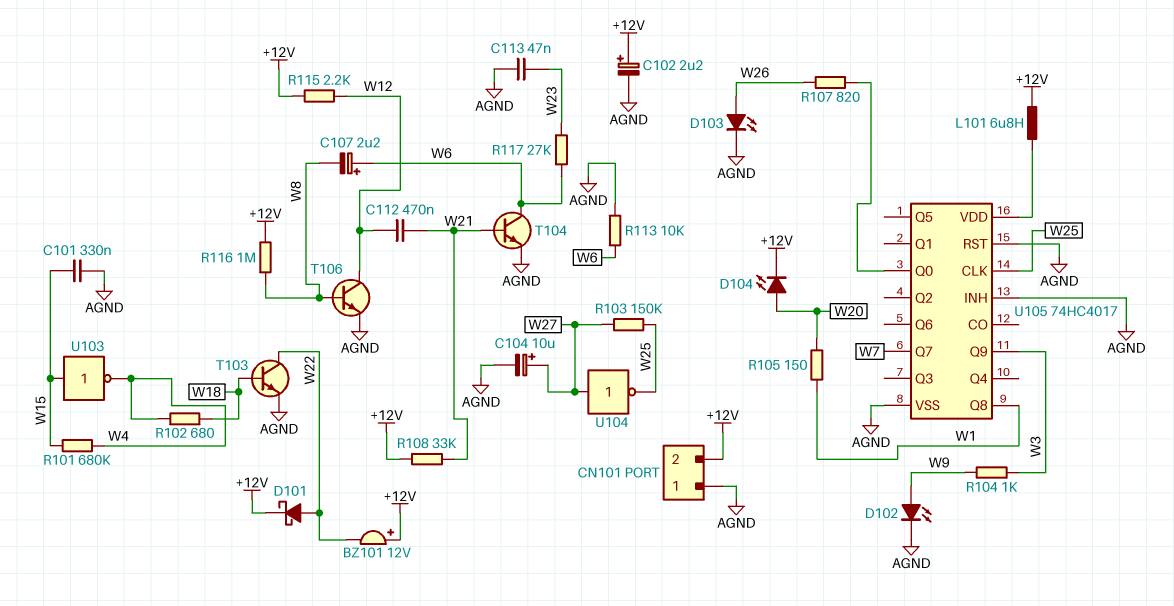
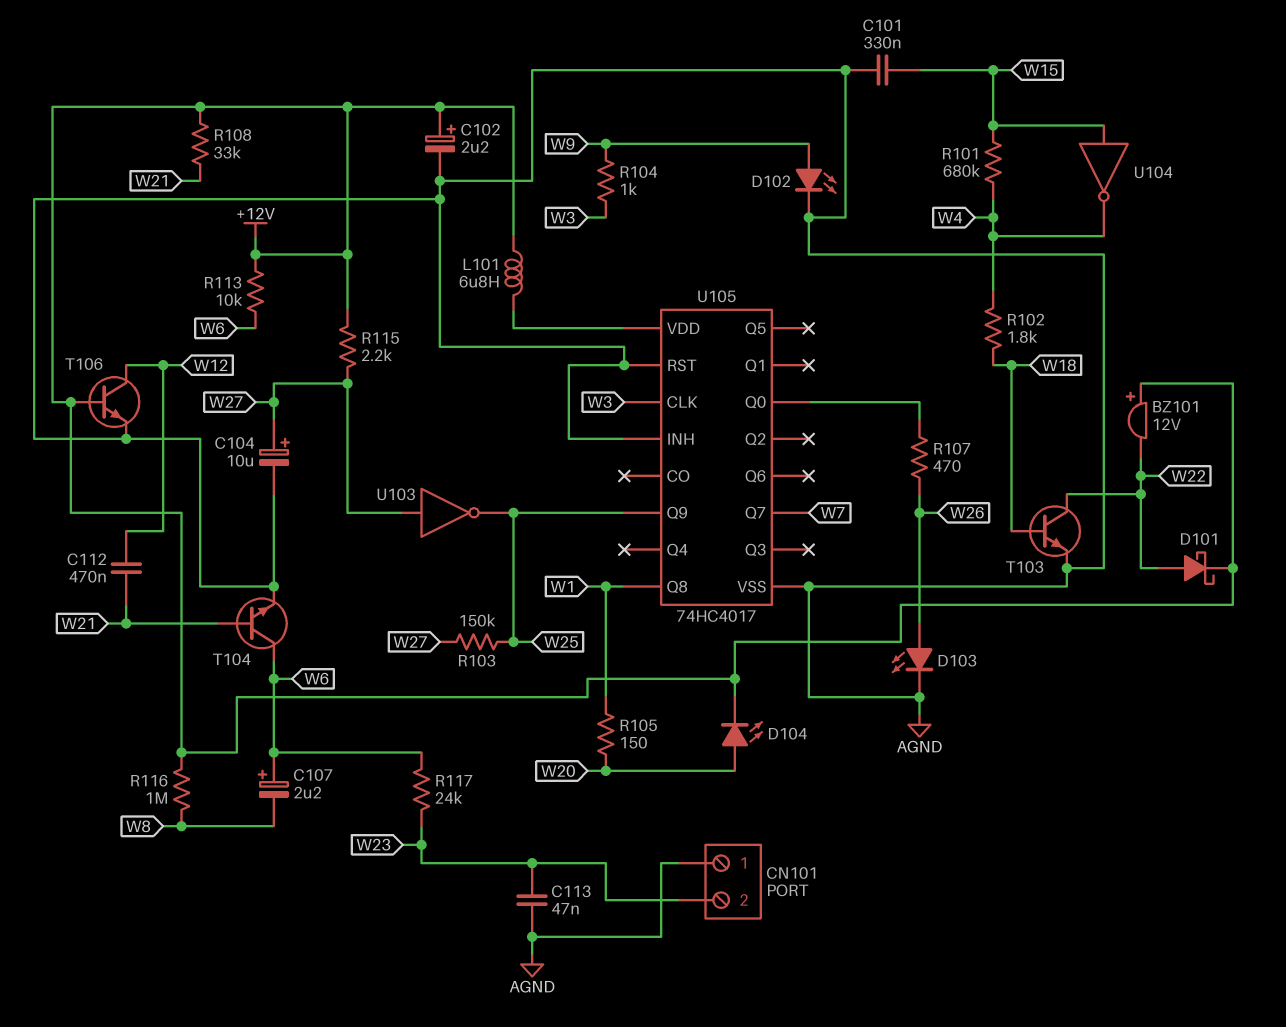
CN101 pin 2: +12V -> W23
R102: 680 (W4, W18) -> 1.8k (W4, W18)
R107: 820 (U105/Q0, W26) -> 470 (U105/Q0, W26)
R113: 10k (AGND, W6) -> 10k (+12V, W6)
R115: 2.2k (+12V, W12) -> 2.2k (+12V, W27)
R117: 27k (W6, W23) -> 24k (W6, W23)
T106: NPN (B W8, C W12, E AGND) -> NPN (B +12V, C W12, E AGND)
U103: NOT (in W15, out W4) -> NOT (in W27, out W25)
U104: NOT (in W27, out W25) -> NOT (in W15, out W4)
U105 pin CLK: W25 -> W3
U105 pin Q9: W3 -> W25

